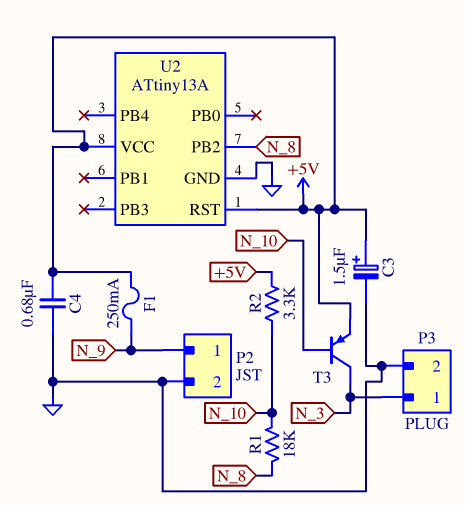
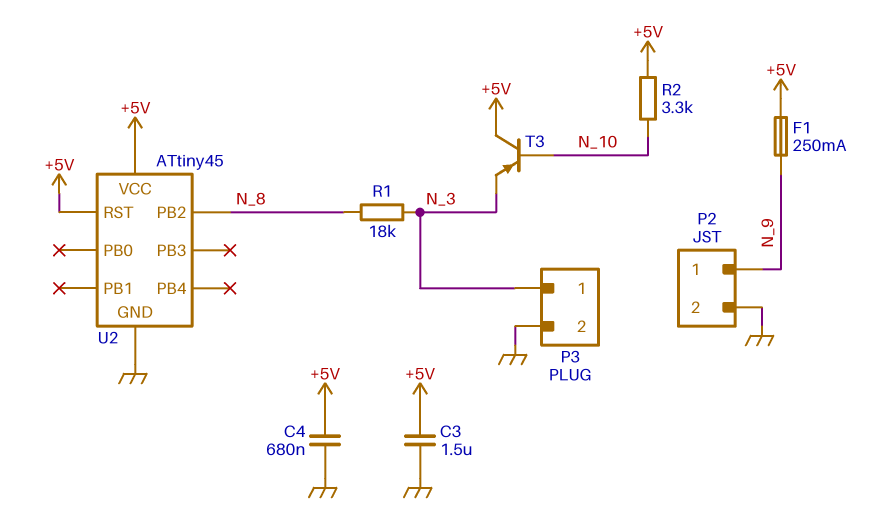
C3: 1.5uF (plus +5V, minus GND) -> 1.5uF (+5V, GND)
R1: 18k (N_8, N_10) -> 18k (N_3, N_8)
T3: PNP (B N_10, C N_3, E +5V) -> PNP (B N_10, C +5V, E N_3)
U2: ATtiny13A -> ATtiny45

